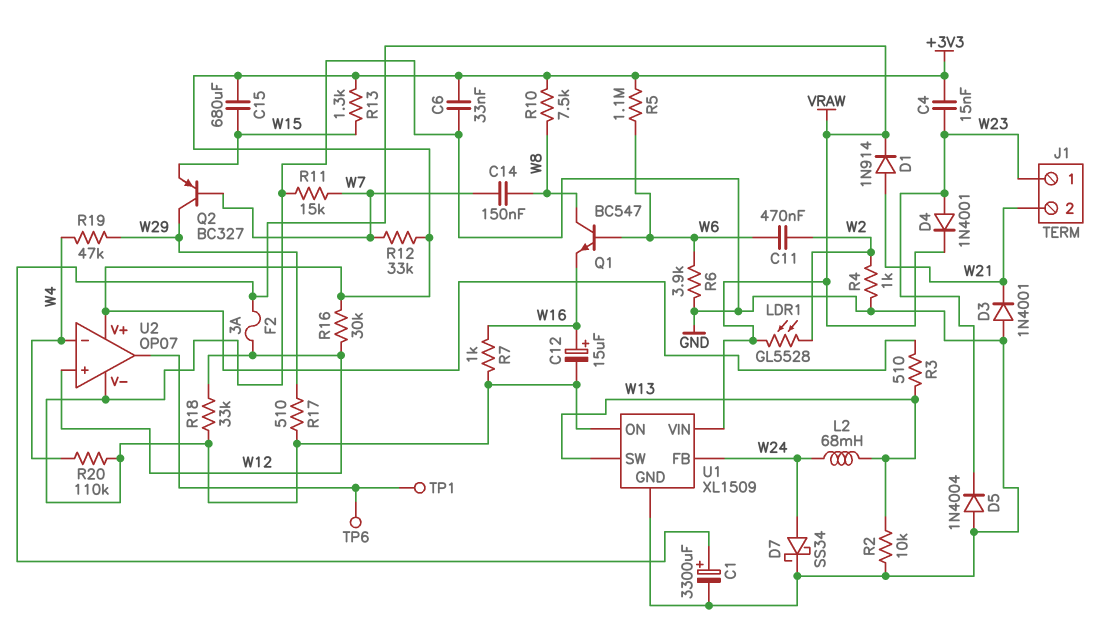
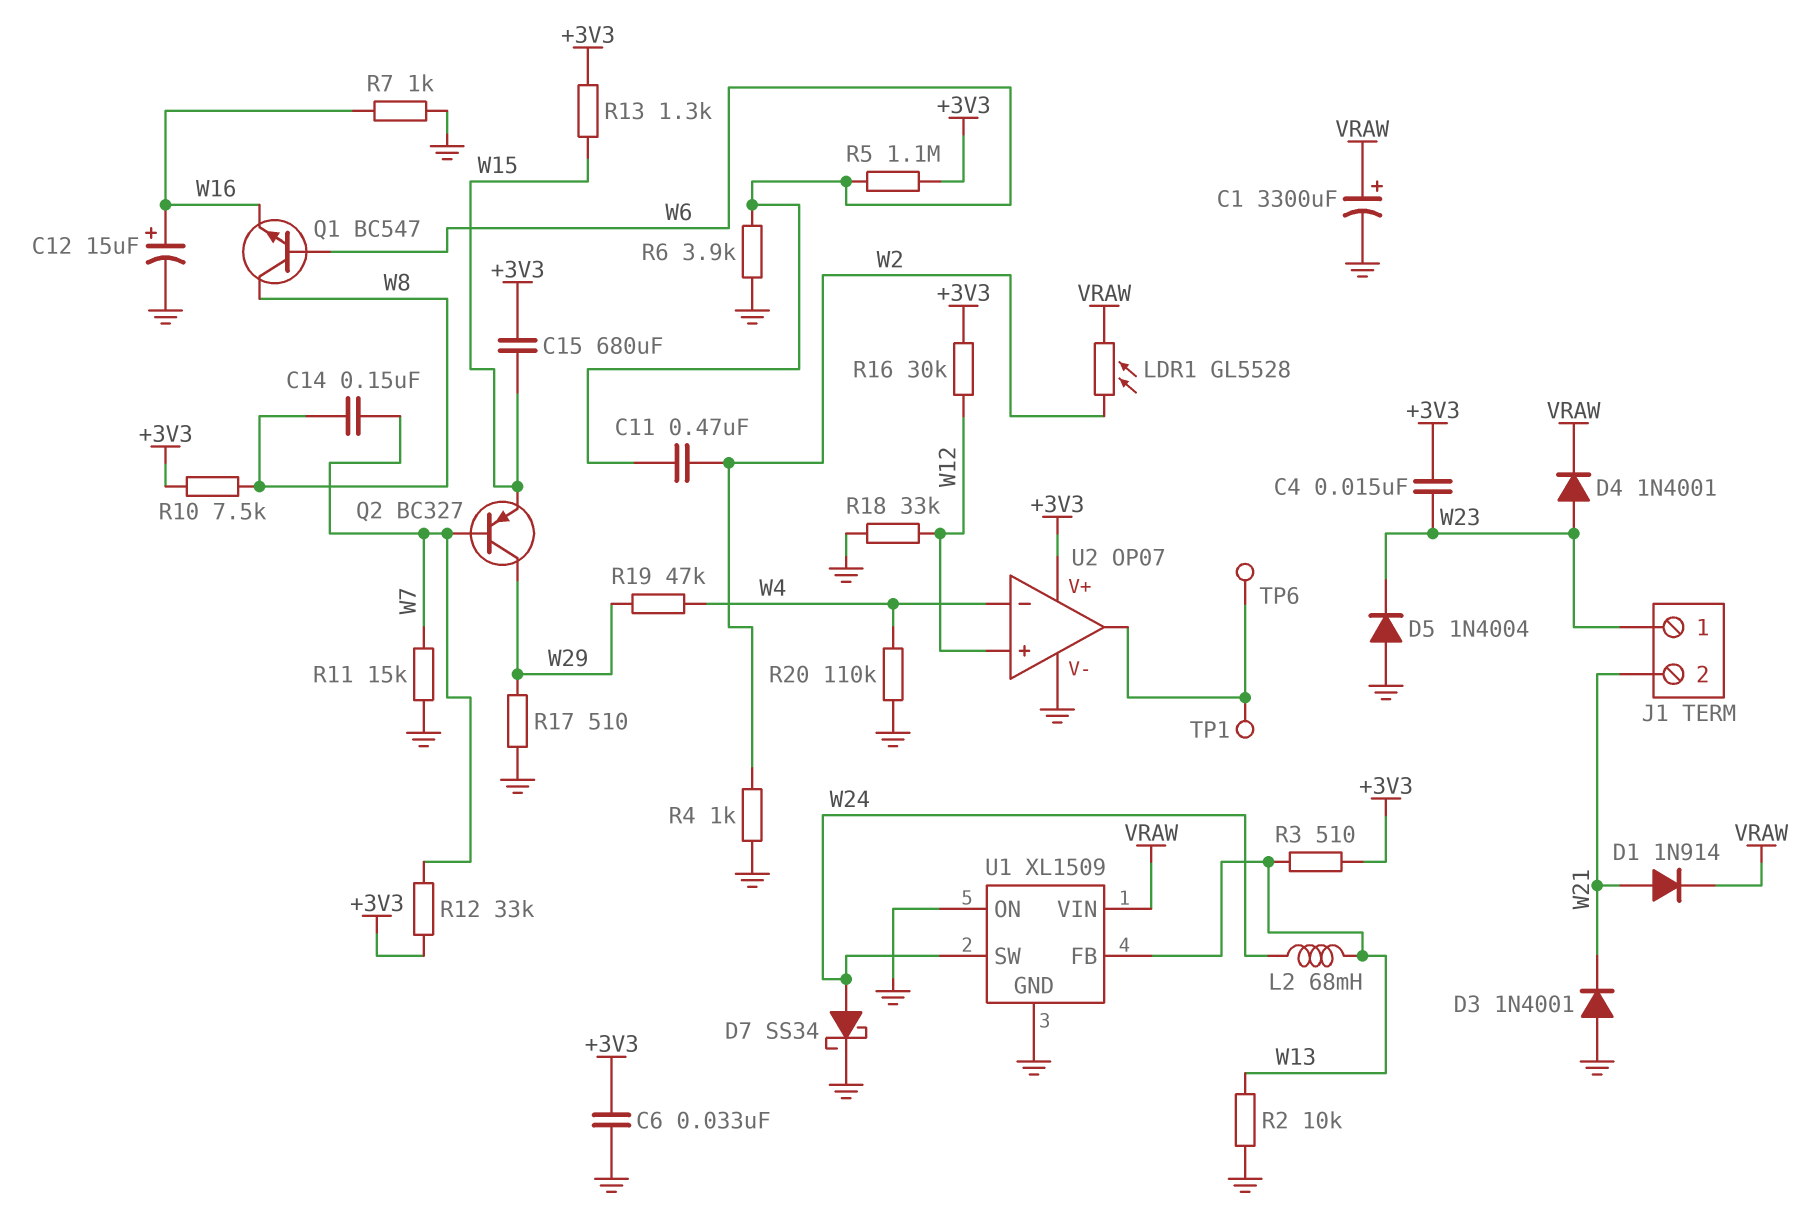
F2: 3A (VRAW, W12) -> none
U1 pin FB: W24 -> W13
U1 pin SW: W13 -> W24

